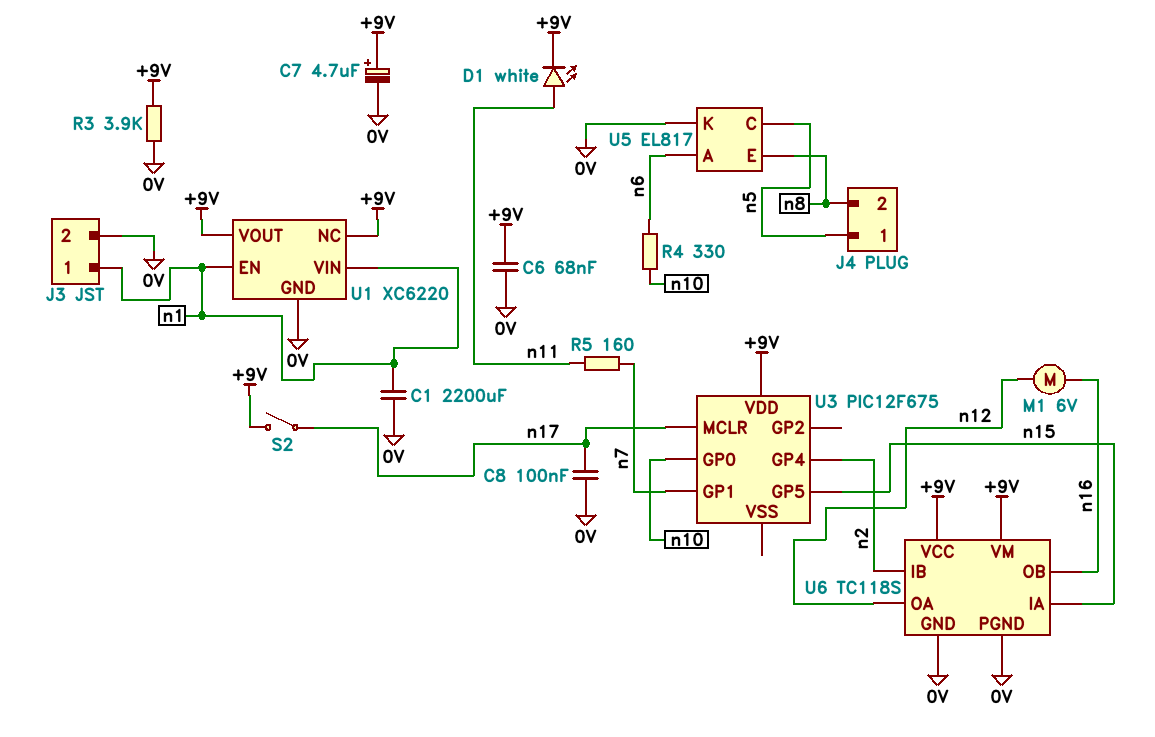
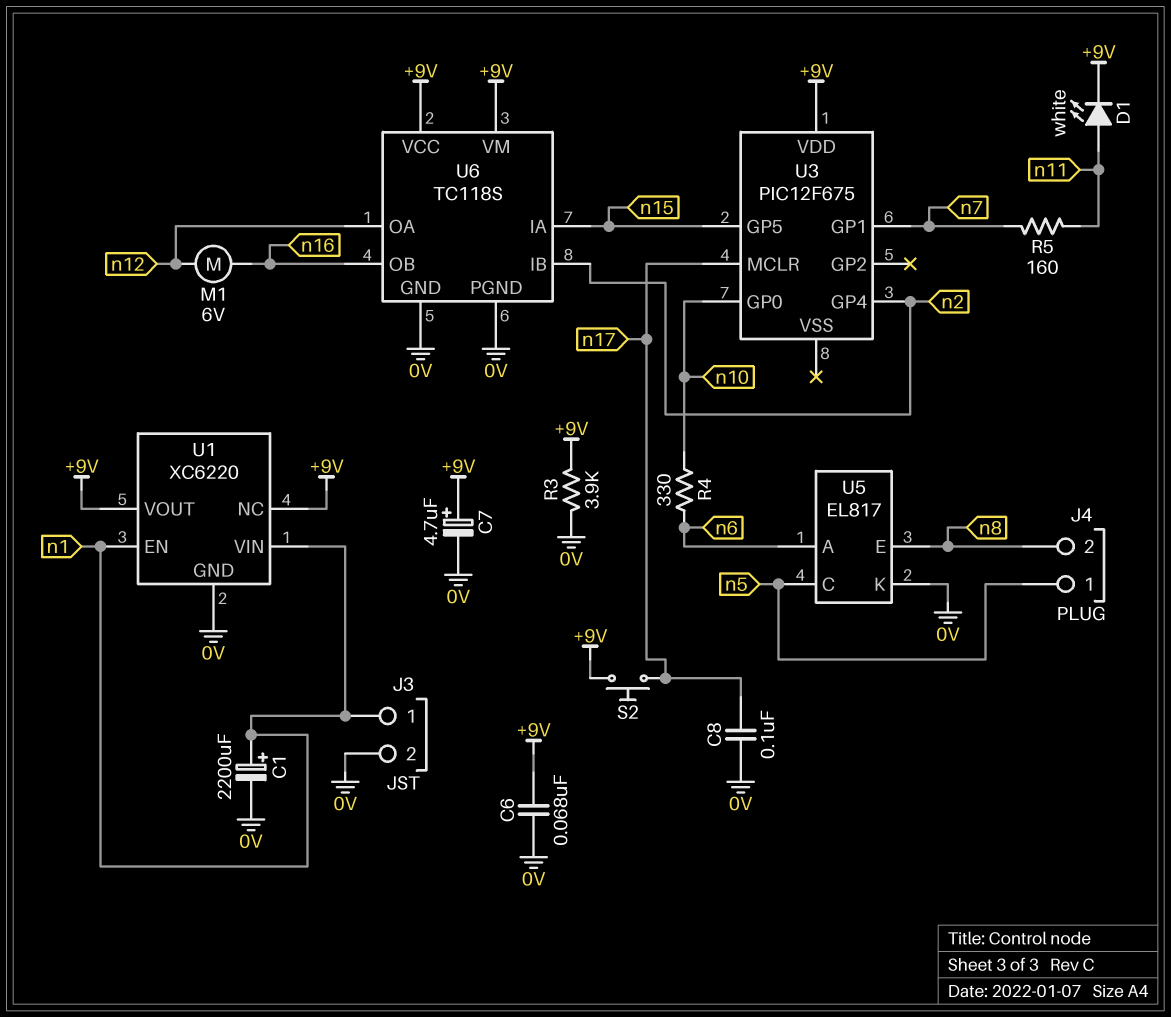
C1: 2200uF (0V, n1) -> 2200uF (plus n1, minus 0V)
S2: switch (+9V, n17) -> button (+9V, n17)

